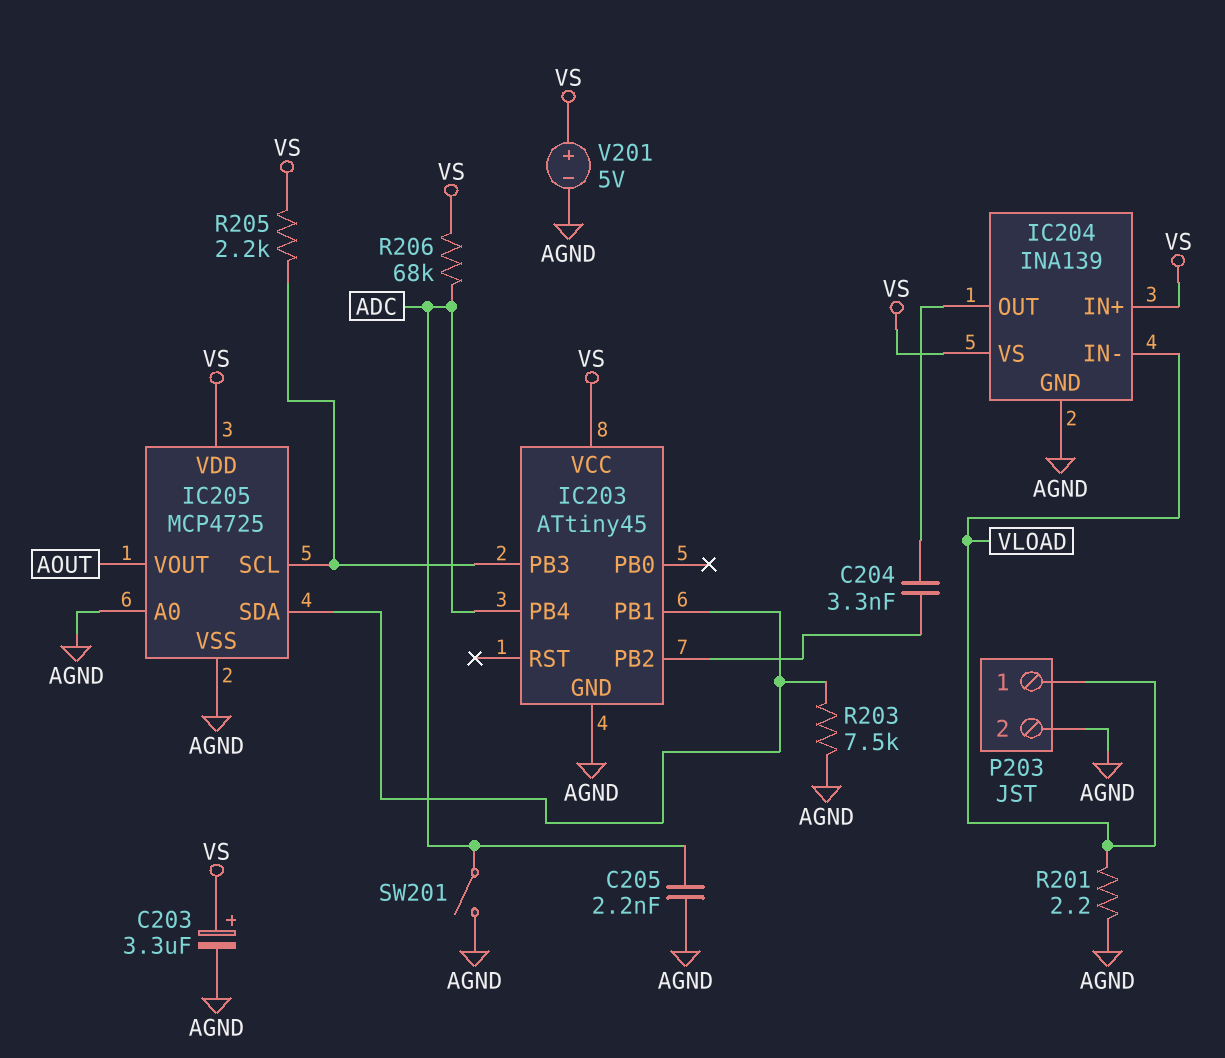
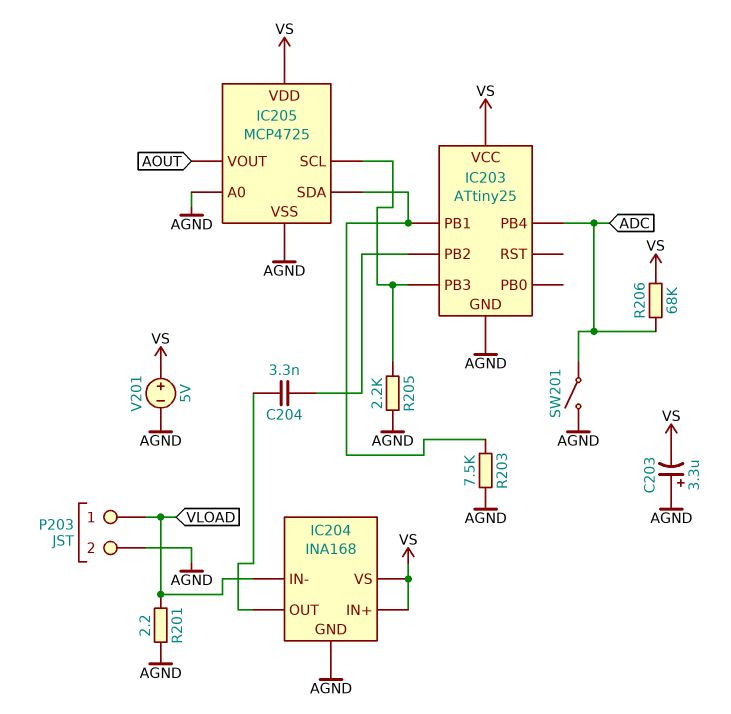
C203: 3.3uF (plus VS, minus AGND) -> 3.3uF (plus AGND, minus VS)
C205: 2.2nF (ADC, AGND) -> none
IC203: ATtiny45 -> ATtiny25
IC204: INA139 -> INA168
R205: 2.2k (IC203/PB3, VS) -> 2.2k (AGND, IC203/PB3)

